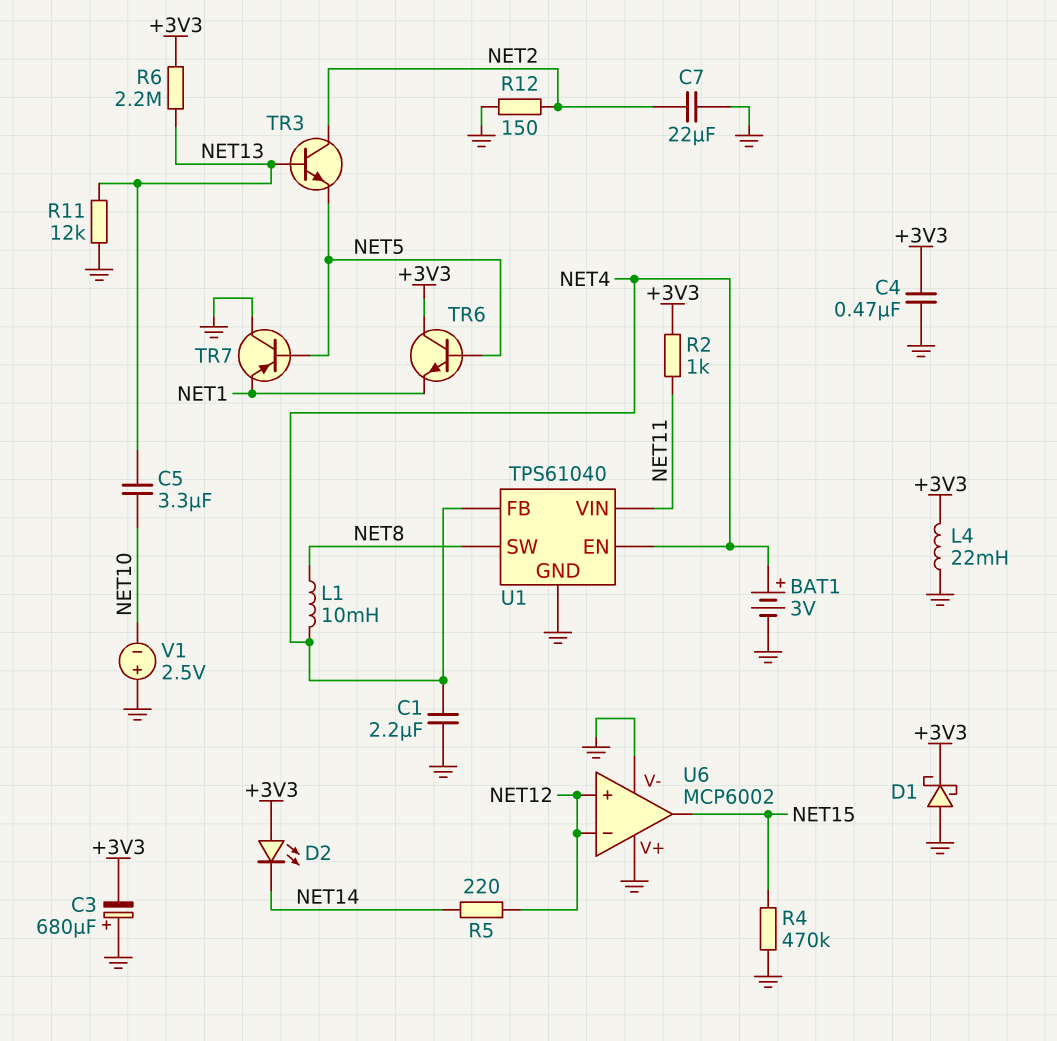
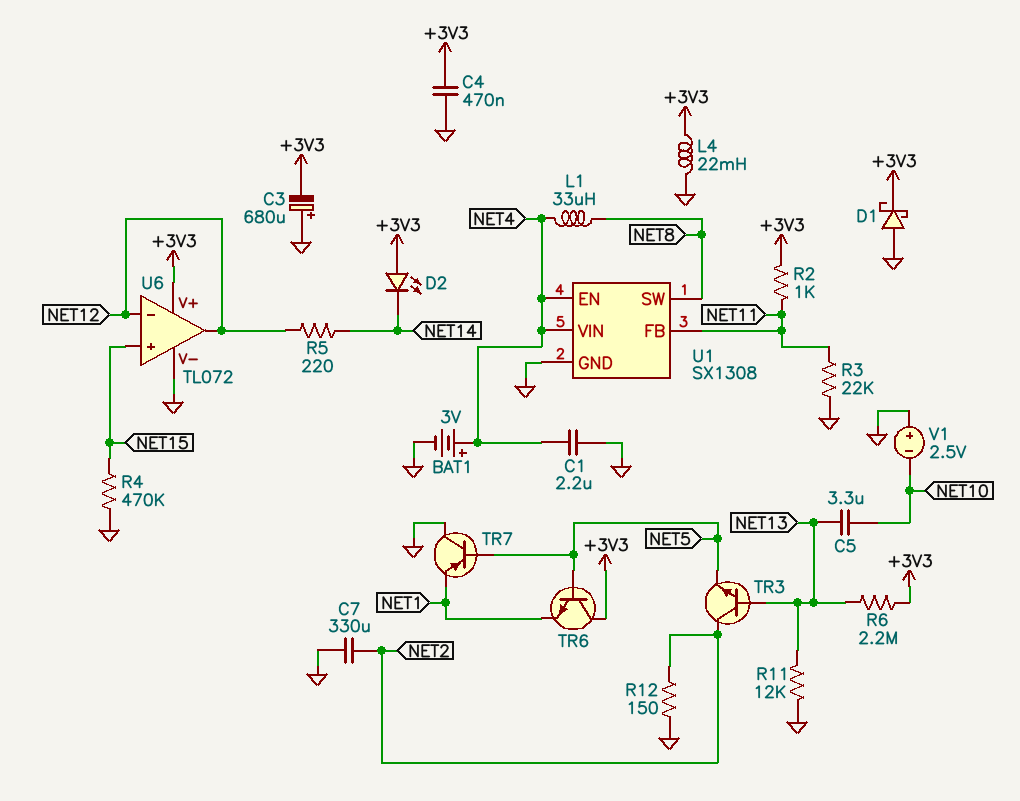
C7: 22uF (GND, NET2) -> 330uF (GND, NET2)
L1: 10mH (NET4, NET8) -> 33uH (NET4, NET8)
R3: none -> 22k (GND, NET11)
U1: TPS61040 -> SX1308
U1 pin FB: NET4 -> NET11
U1 pin VIN: NET11 -> NET4
U6: MCP6002 -> TL072
U6 pin V+: GND -> +3V3
U6 pin in+: NET12 -> NET15
U6 pin out: NET15 -> NET12

